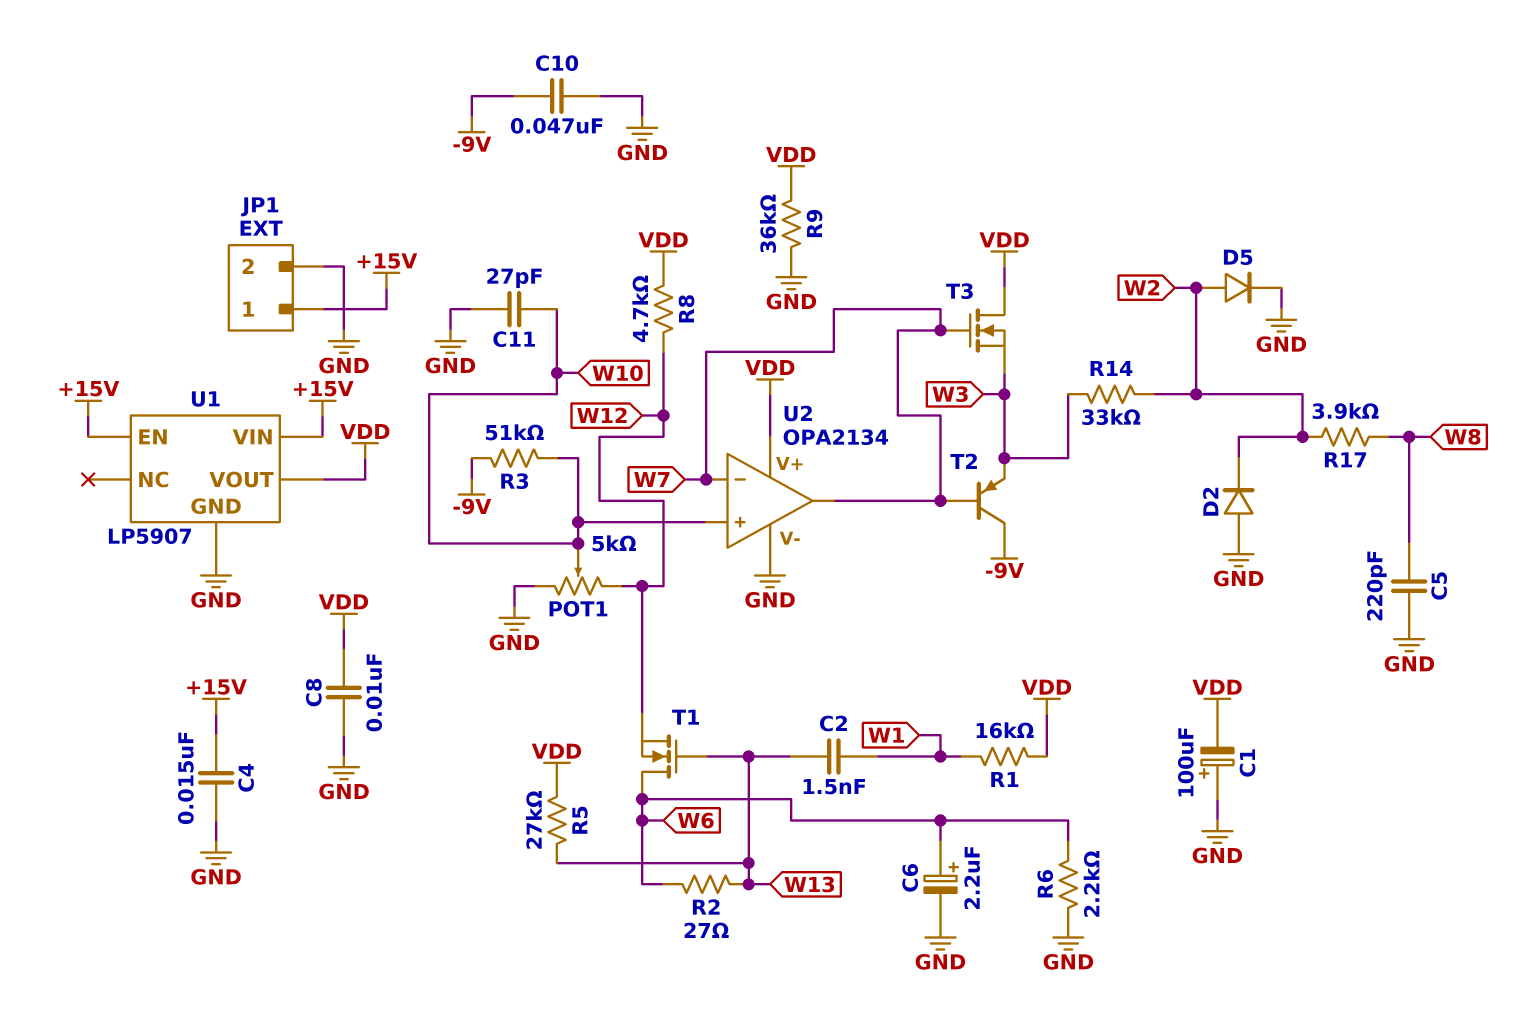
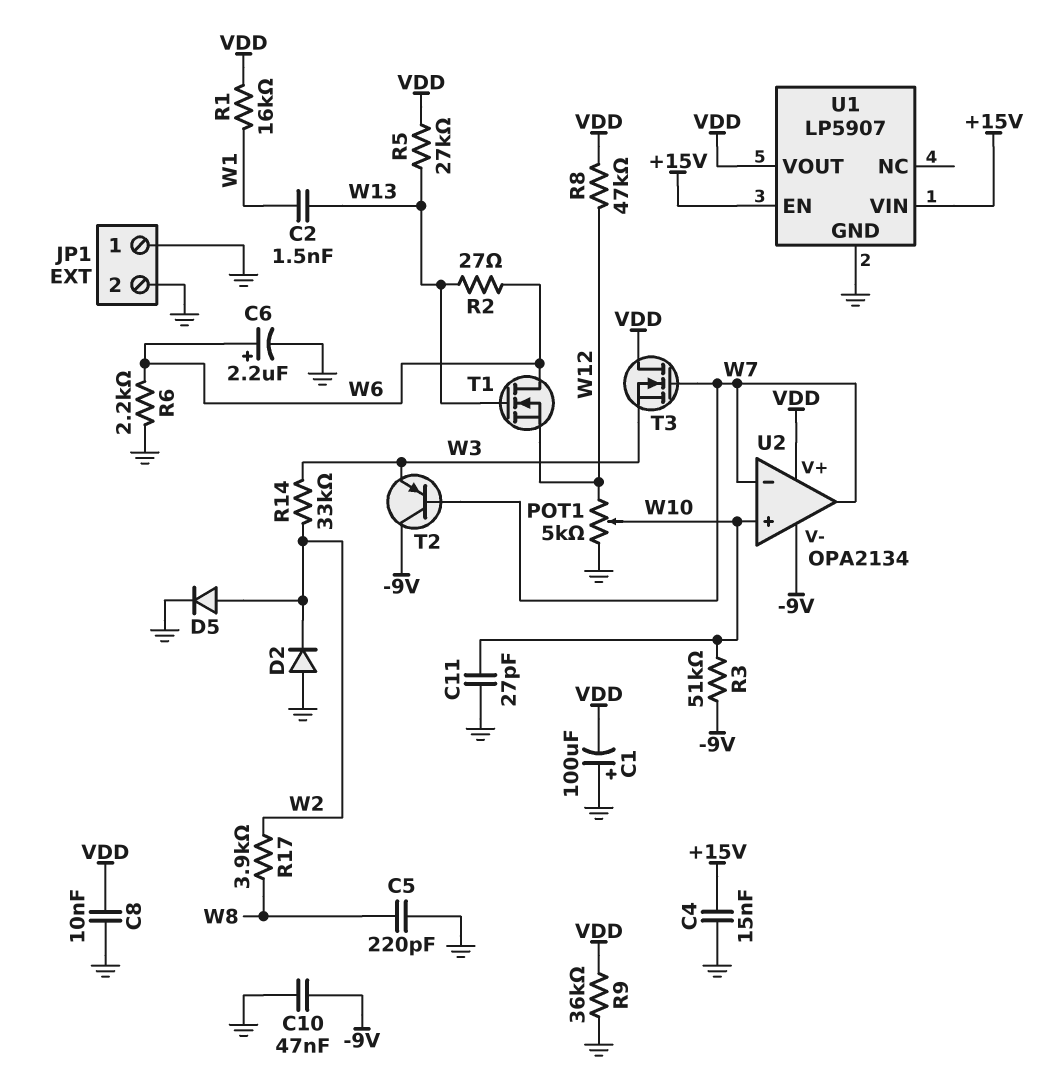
JP1 pin 1: +15V -> GND
R8: 4.7k (VDD, W12) -> 47k (VDD, W12)
U2 pin V-: GND -> -9V

